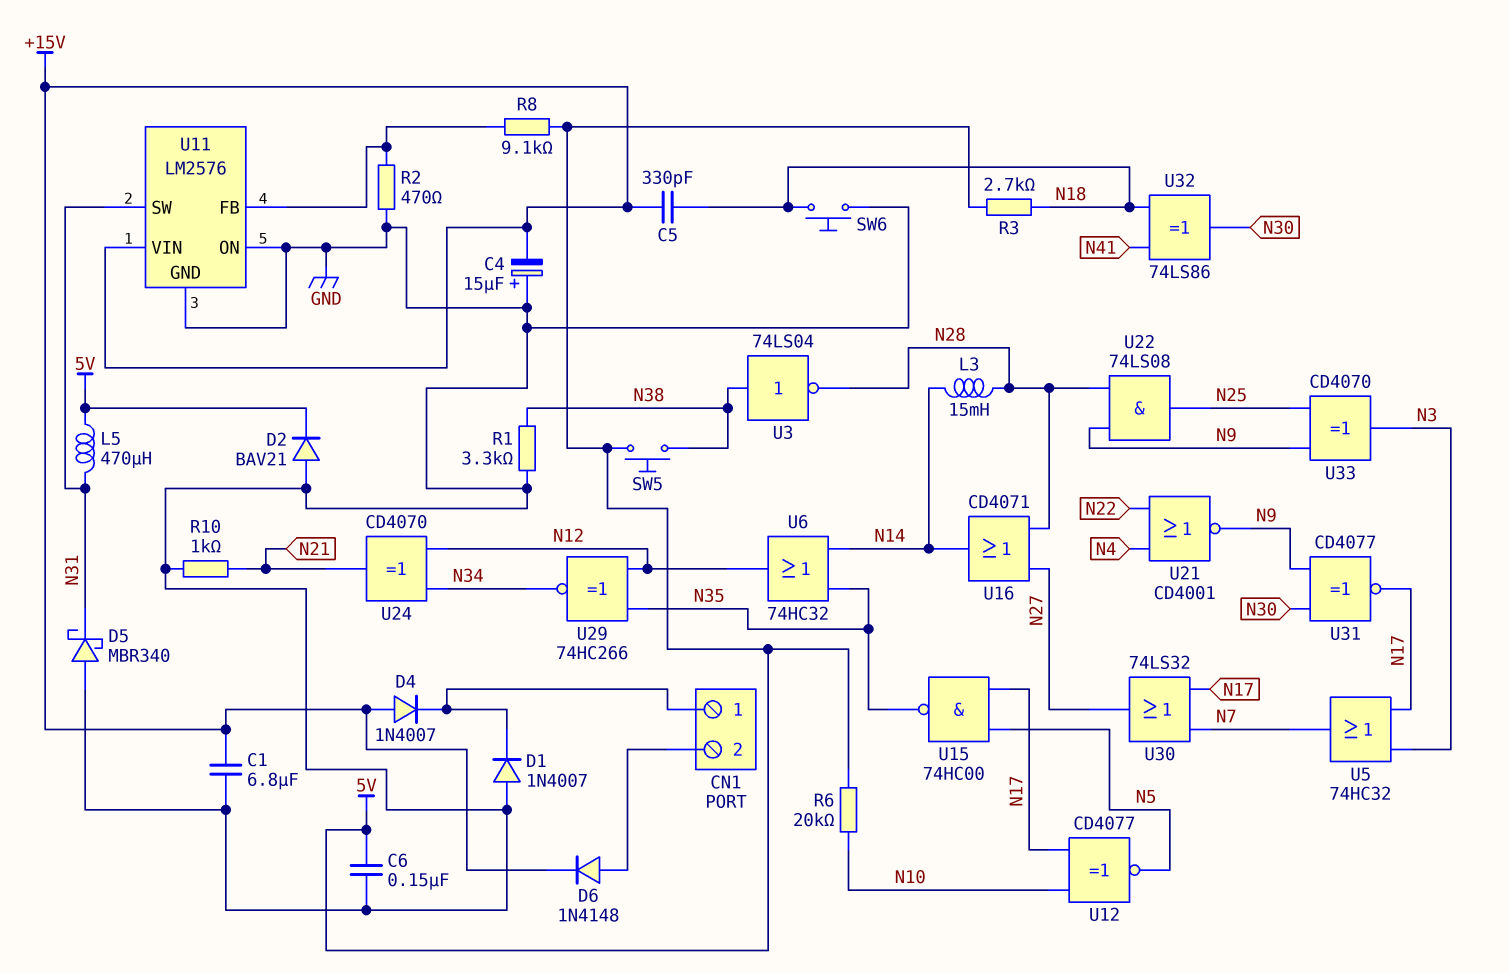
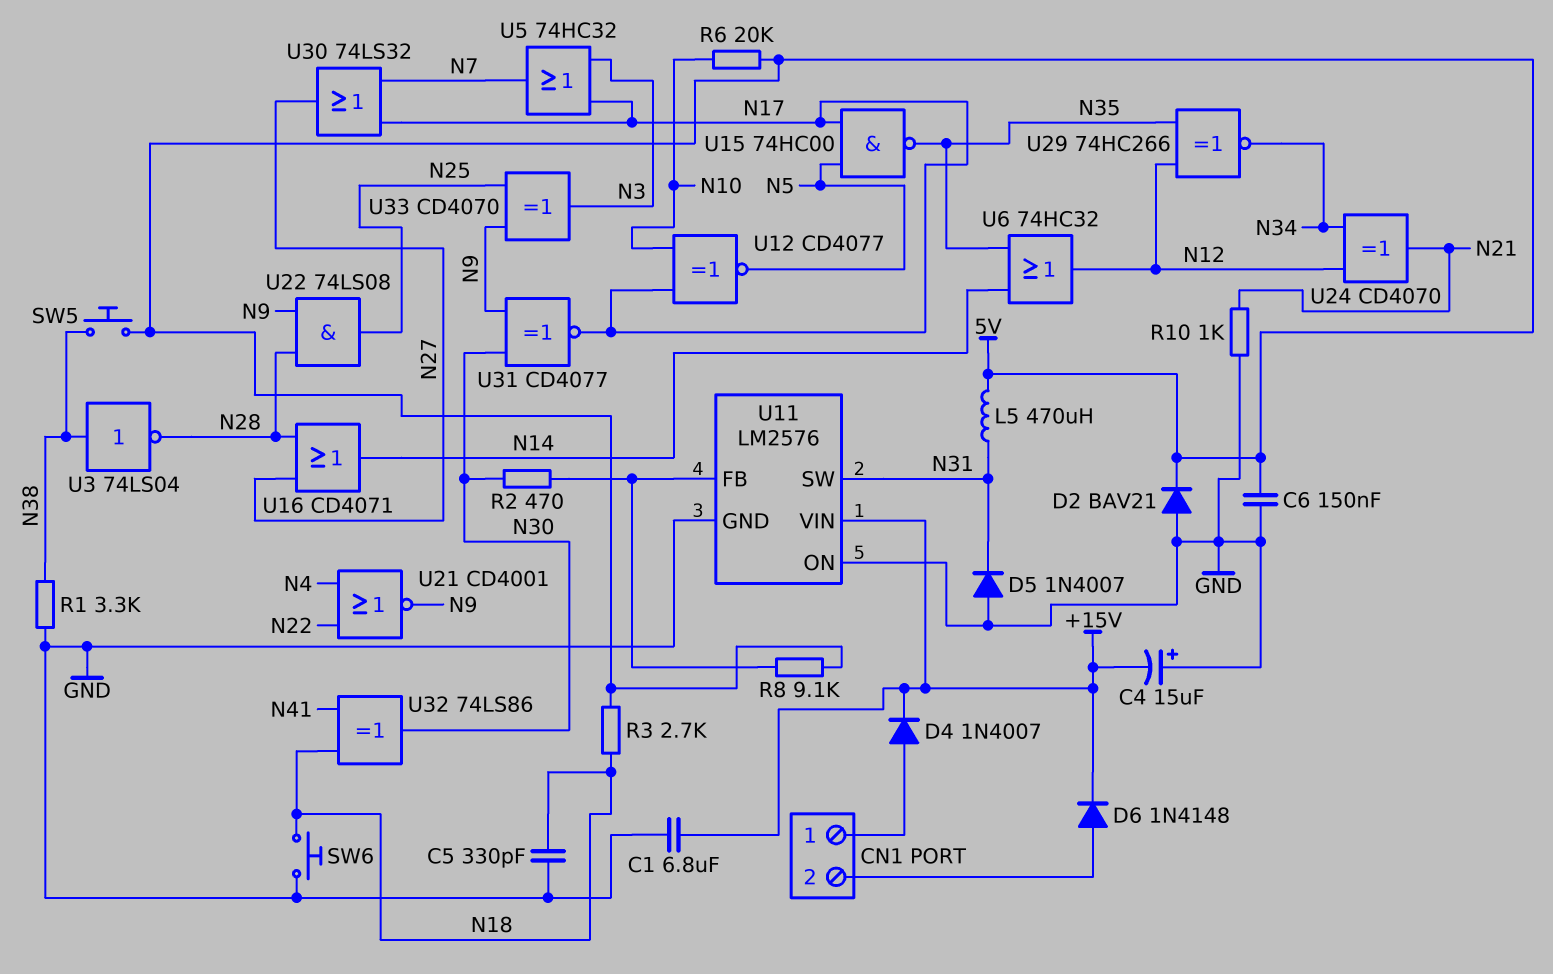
C5: 330pF (+15V, N18) -> 330pF (GND, N18)
D1: diode 1N4007 (A GND, K CN1/1) -> none
D4: diode 1N4007 (A +15V, K CN1/1) -> diode 1N4007 (A CN1/1, K +15V)
D5: schottky MBR340 (A GND, K N31) -> diode 1N4007 (A GND, K N31)
L3: 15mH (N14, N28) -> none
R2: 470 (GND, U11/FB) -> 470 (N30, U11/FB)

